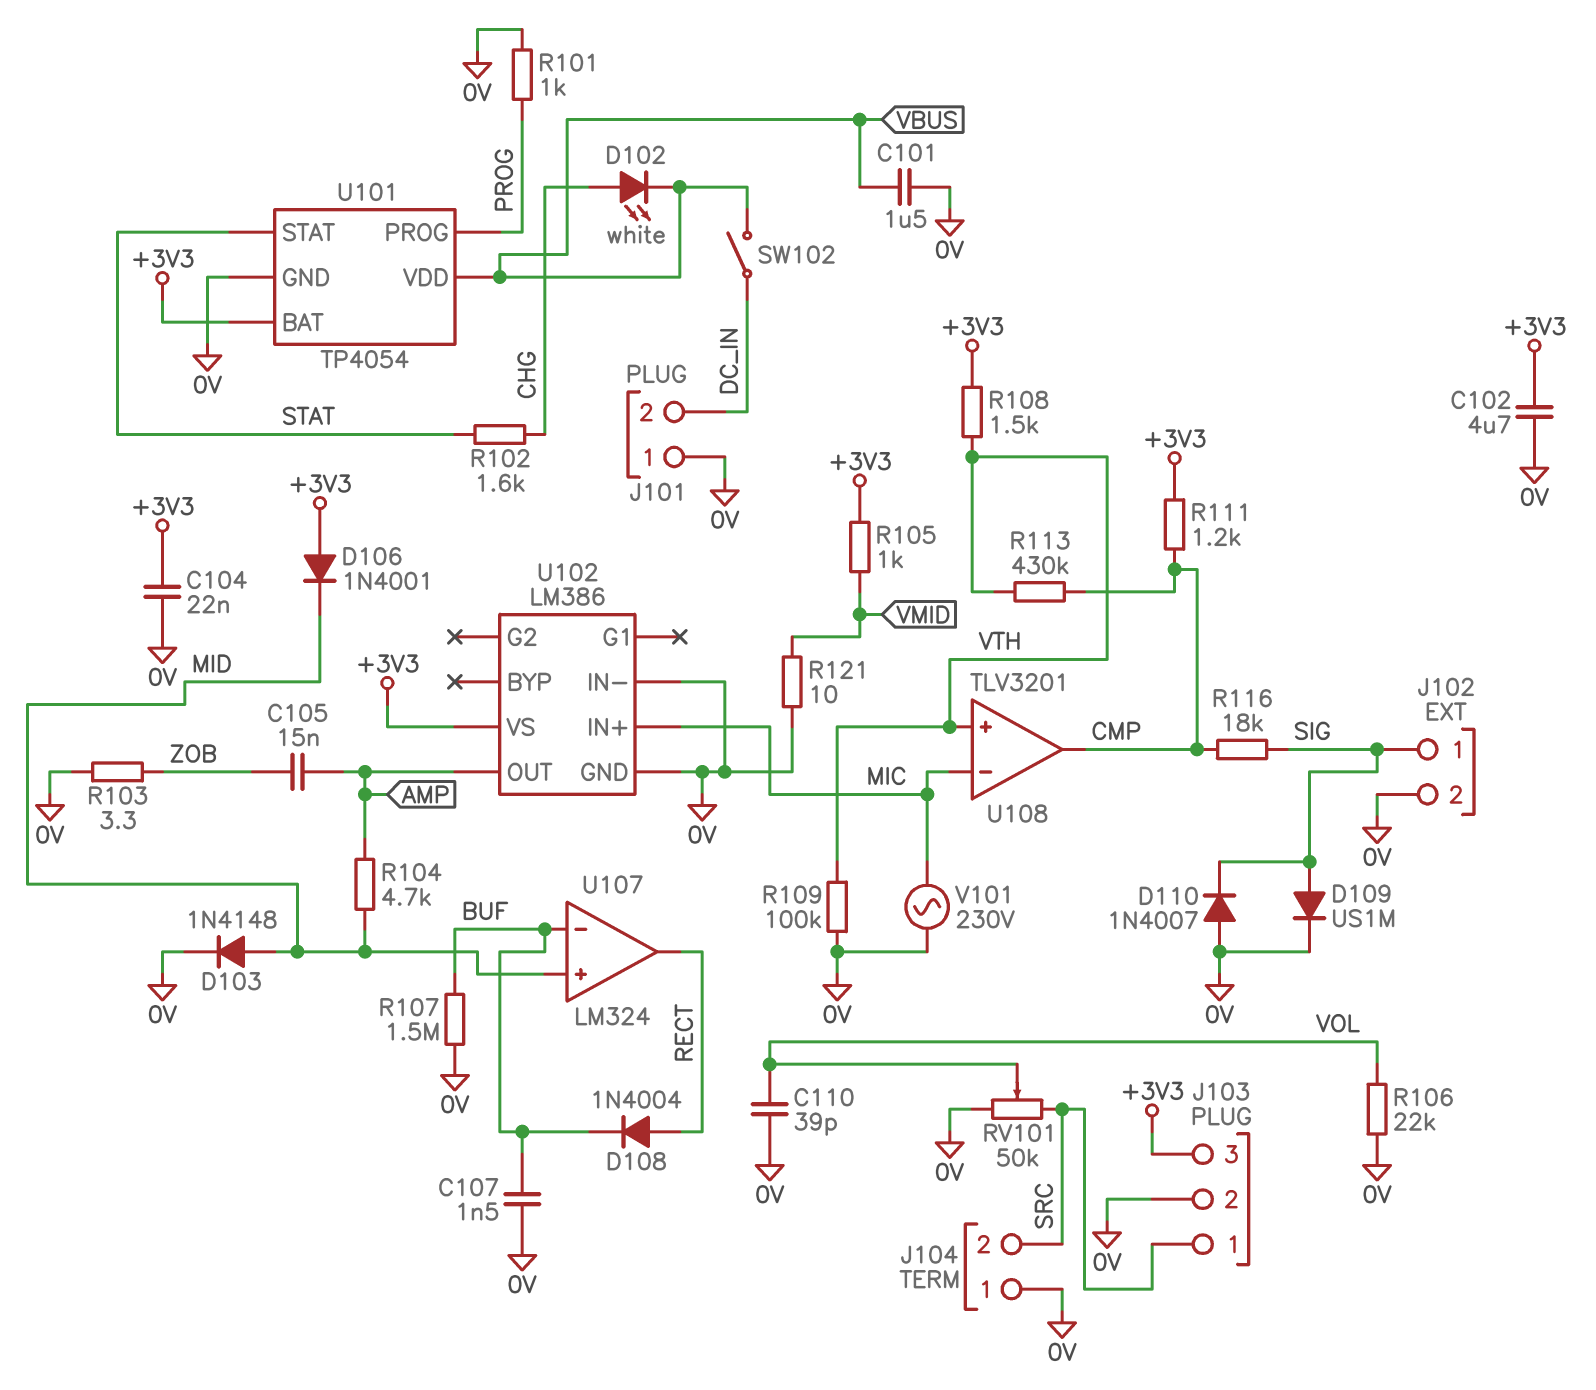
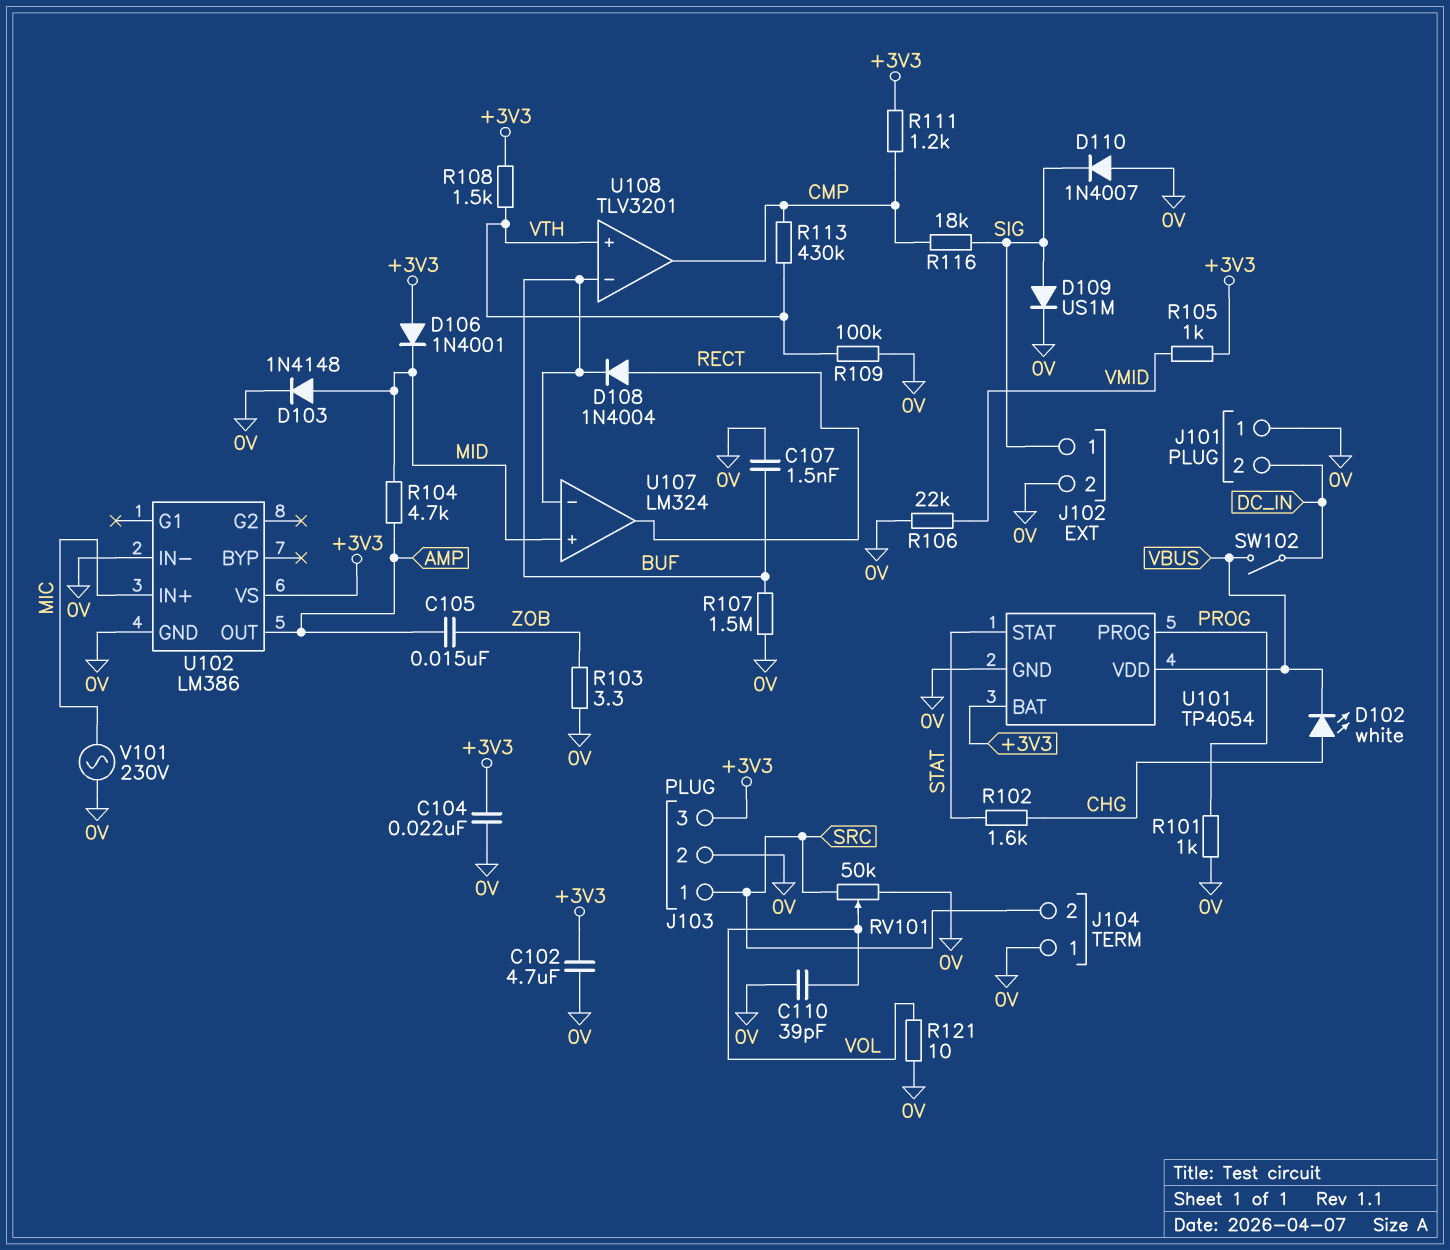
C101: 1.5uF (0V, VBUS) -> none
R106: 22k (0V, VOL) -> 22k (0V, VMID)
R121: 10 (0V, VMID) -> 10 (0V, VOL)
U108 pin in-: MIC -> BUF

